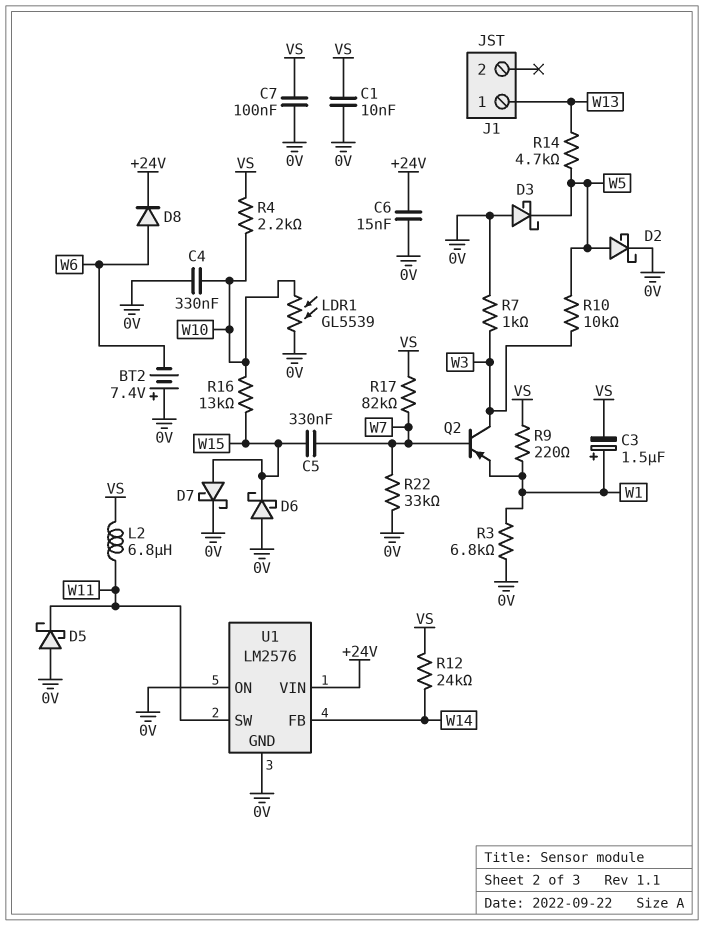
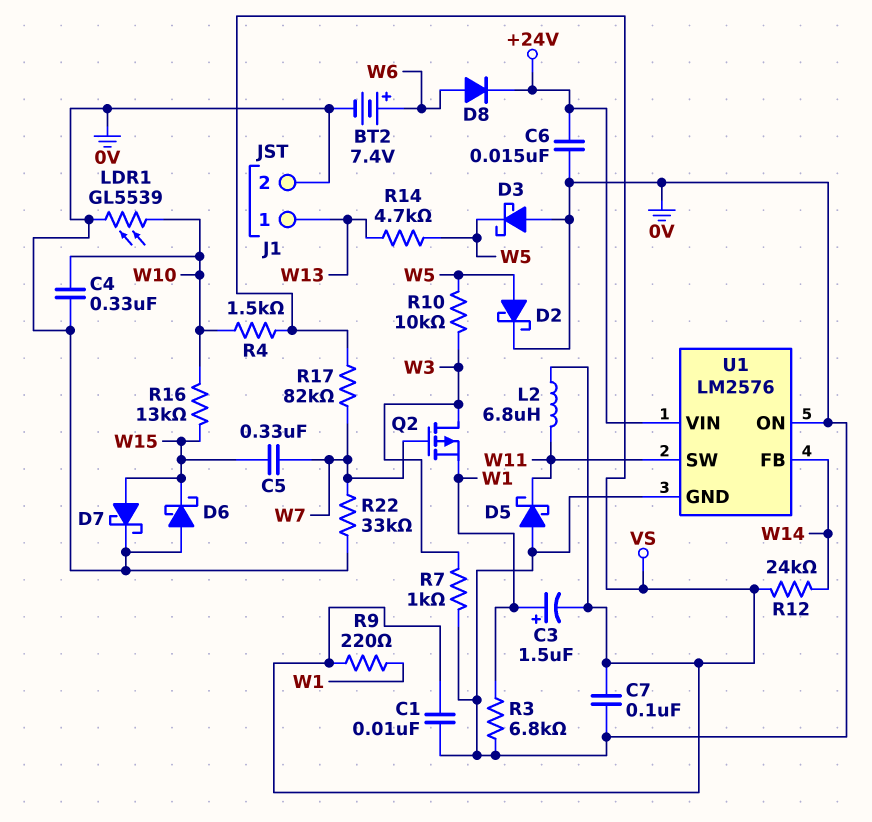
BT2: 7.4V (plus 0V, minus W6) -> 7.4V (plus W6, minus 0V)
J1 pin 2: none -> 0V
Q2: PNP (B W7, C W3, E W1) -> PMOS (G W7, D W3, S W1)
R4: 2.2k (VS, W10) -> 1.5k (VS, W10)

